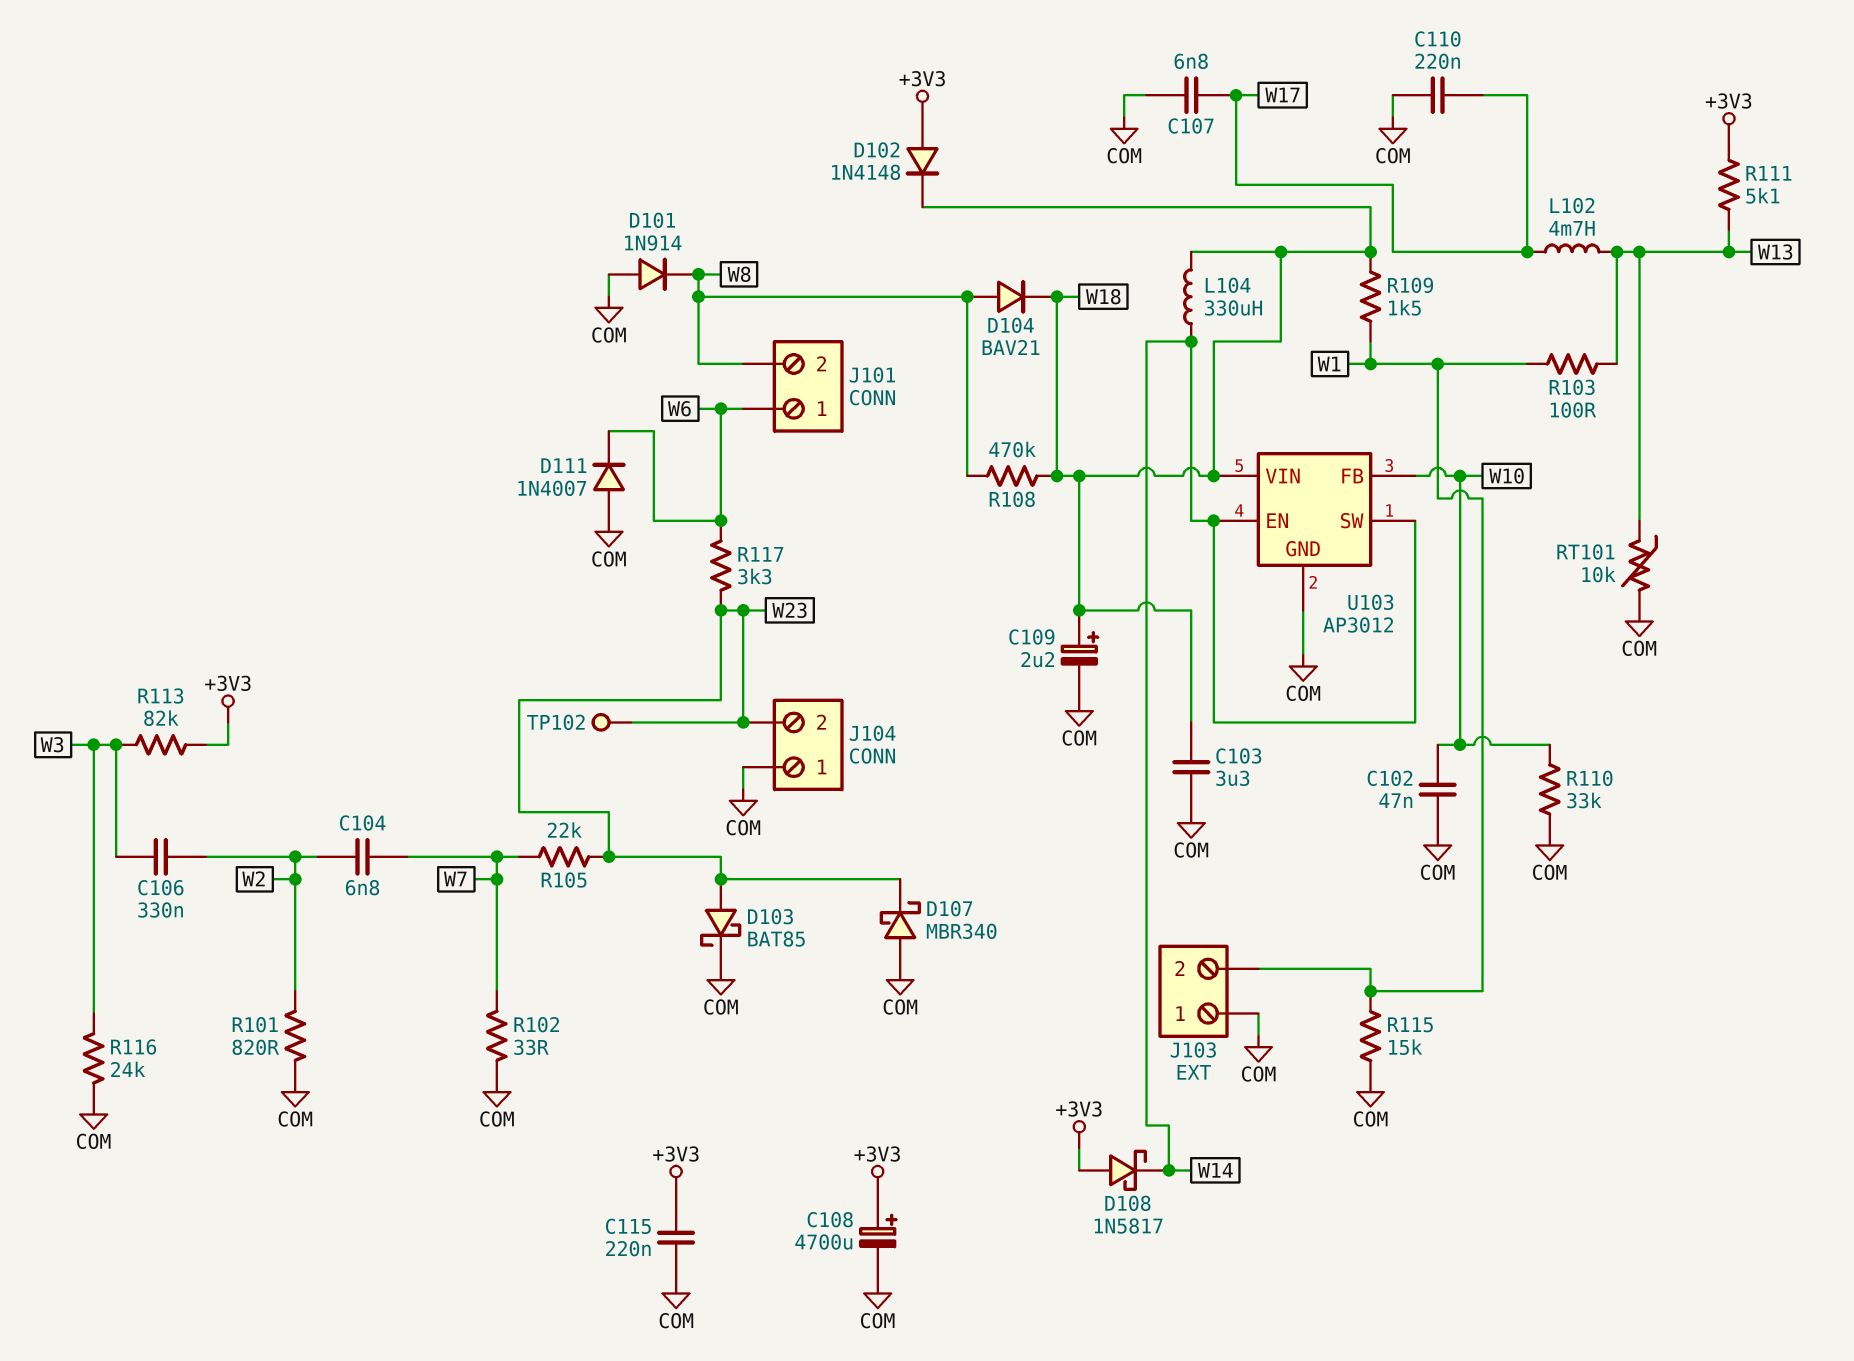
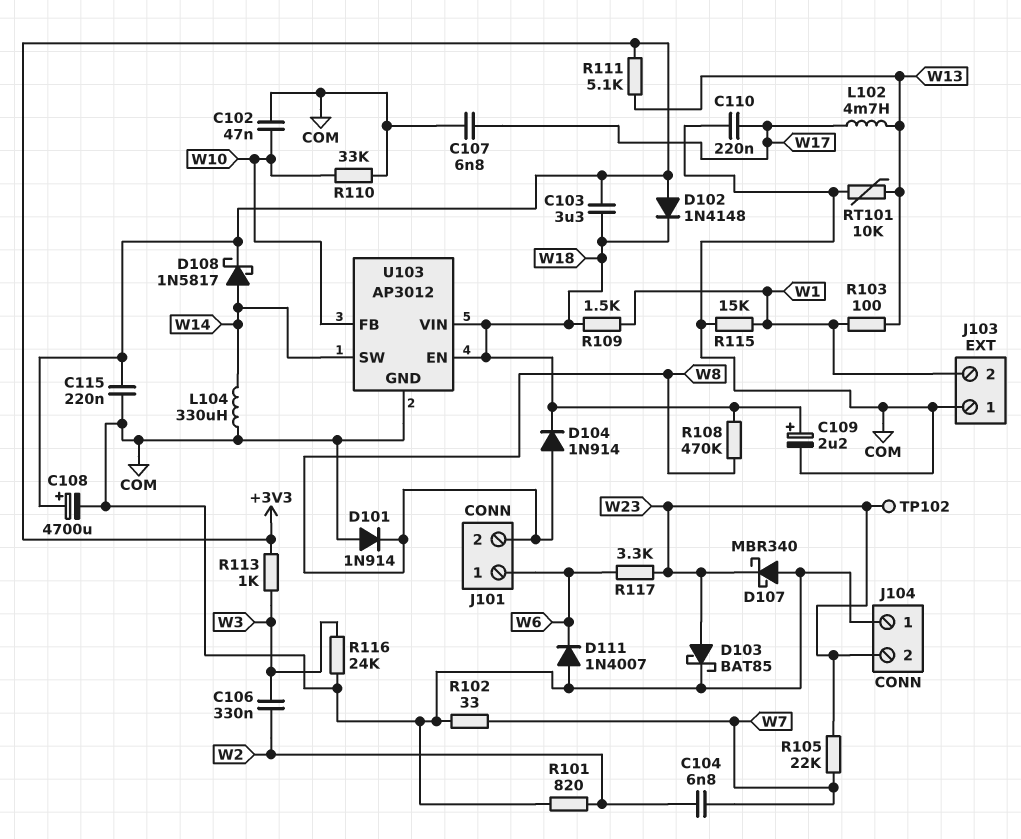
C103: 3.3uF (COM, W18) -> 3.3uF (+3V3, W18)
D104: diode BAV21 (A W8, K W18) -> diode 1N914 (A W8, K W18)
D108: schottky 1N5817 (A +3V3, K W14) -> schottky 1N5817 (A W14, K +3V3)
L104: 330uH (W14, W18) -> 330uH (COM, W14)
R113: 82k (+3V3, W3) -> 1k (+3V3, W3)
U103 pin EN: W14 -> W18

